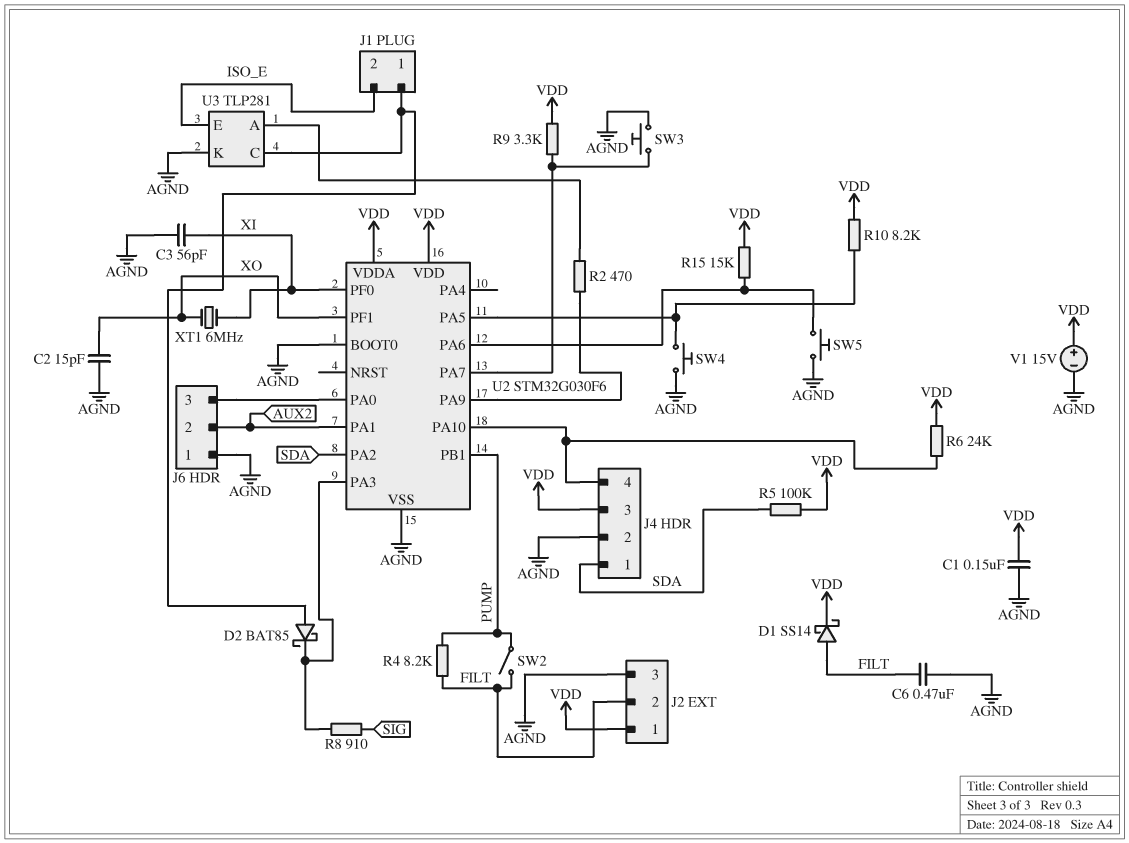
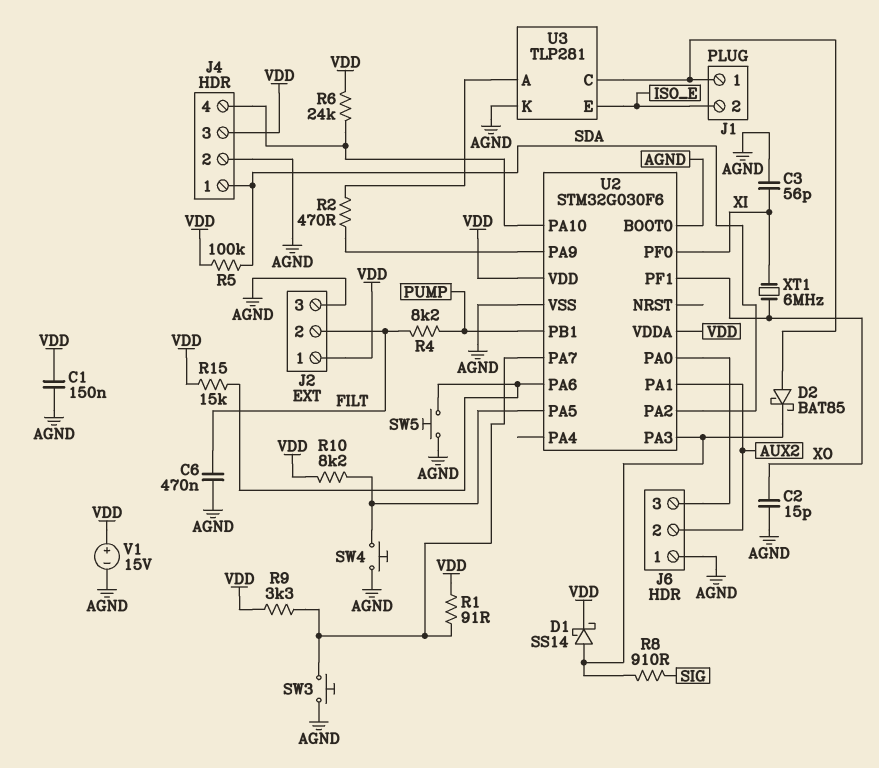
D1: schottky SS14 (A FILT, K VDD) -> schottky SS14 (A U2/PA3, K VDD)
R1: none -> 91 (U2/PA7, VDD)
SW2: switch (FILT, PUMP) -> none

